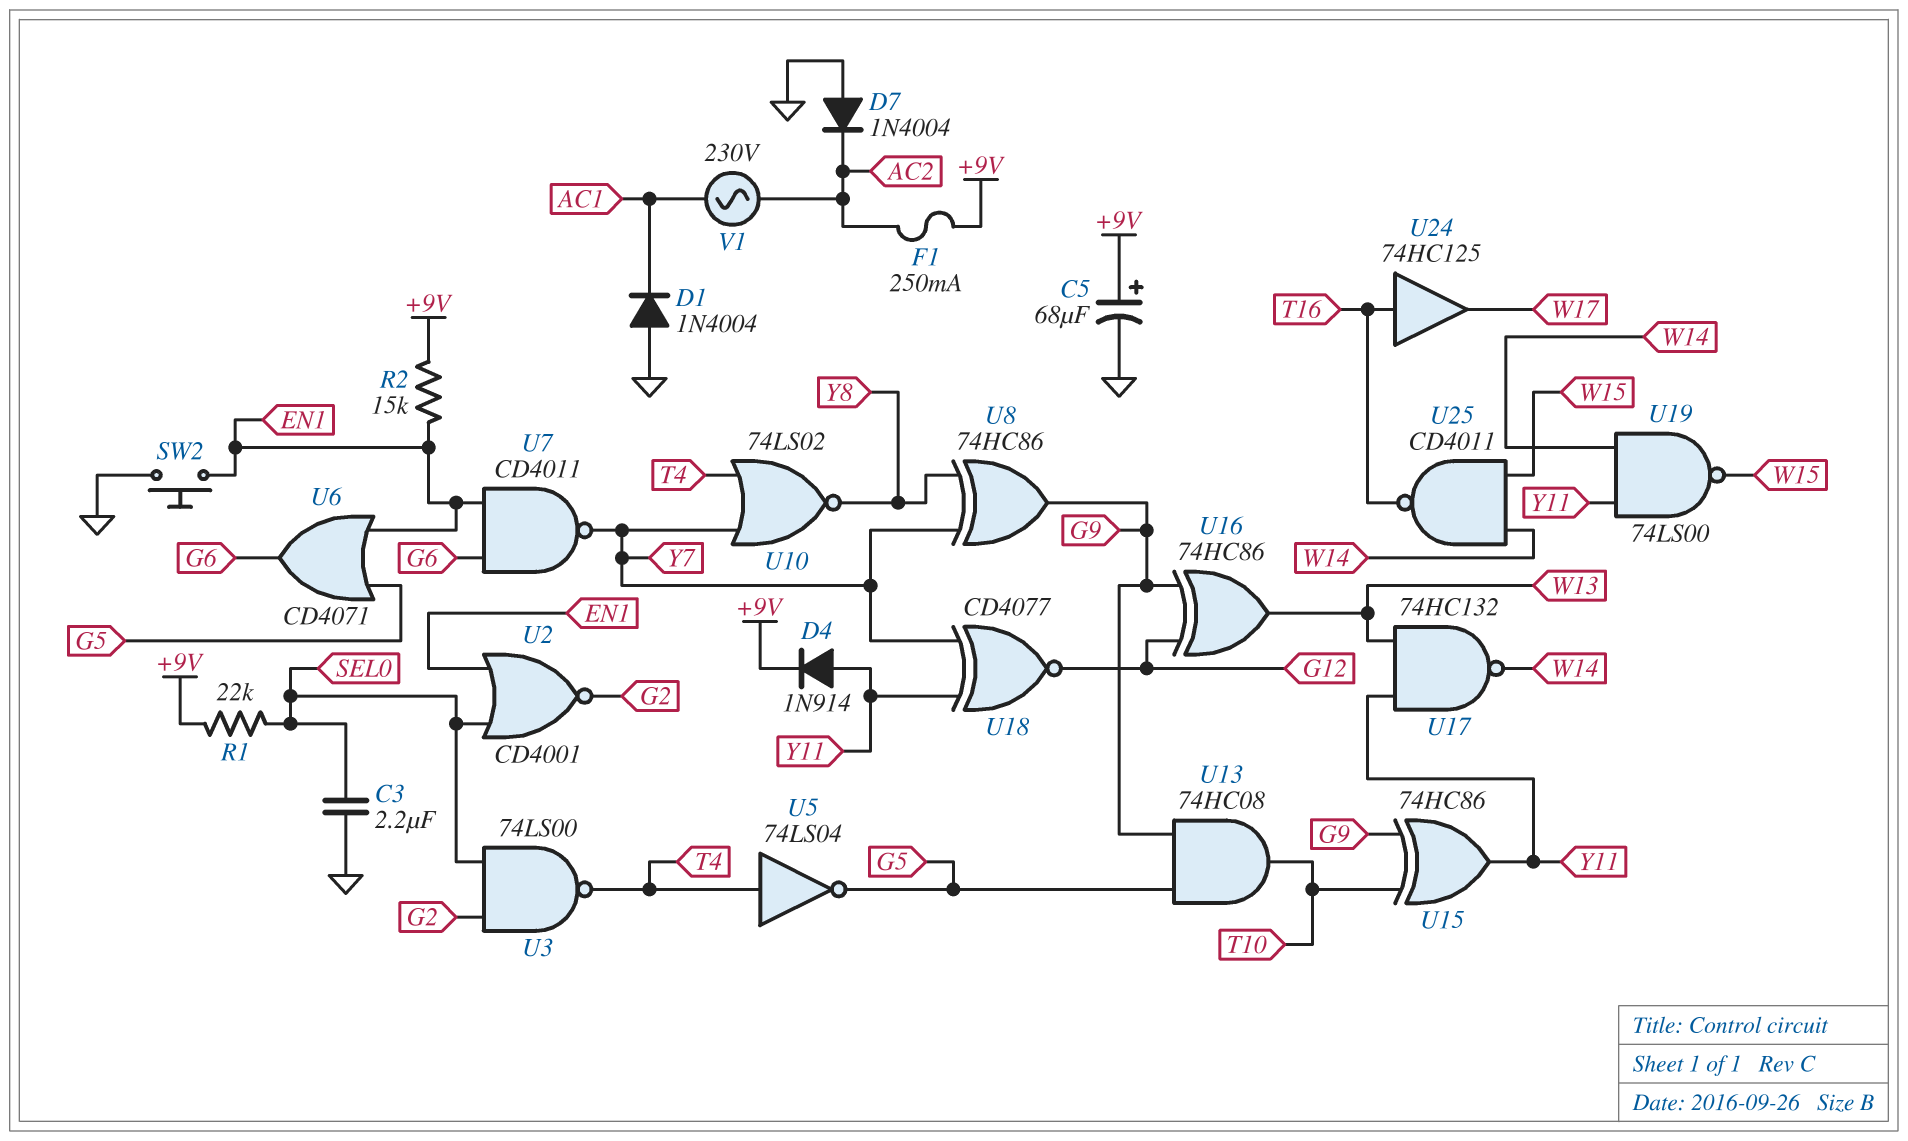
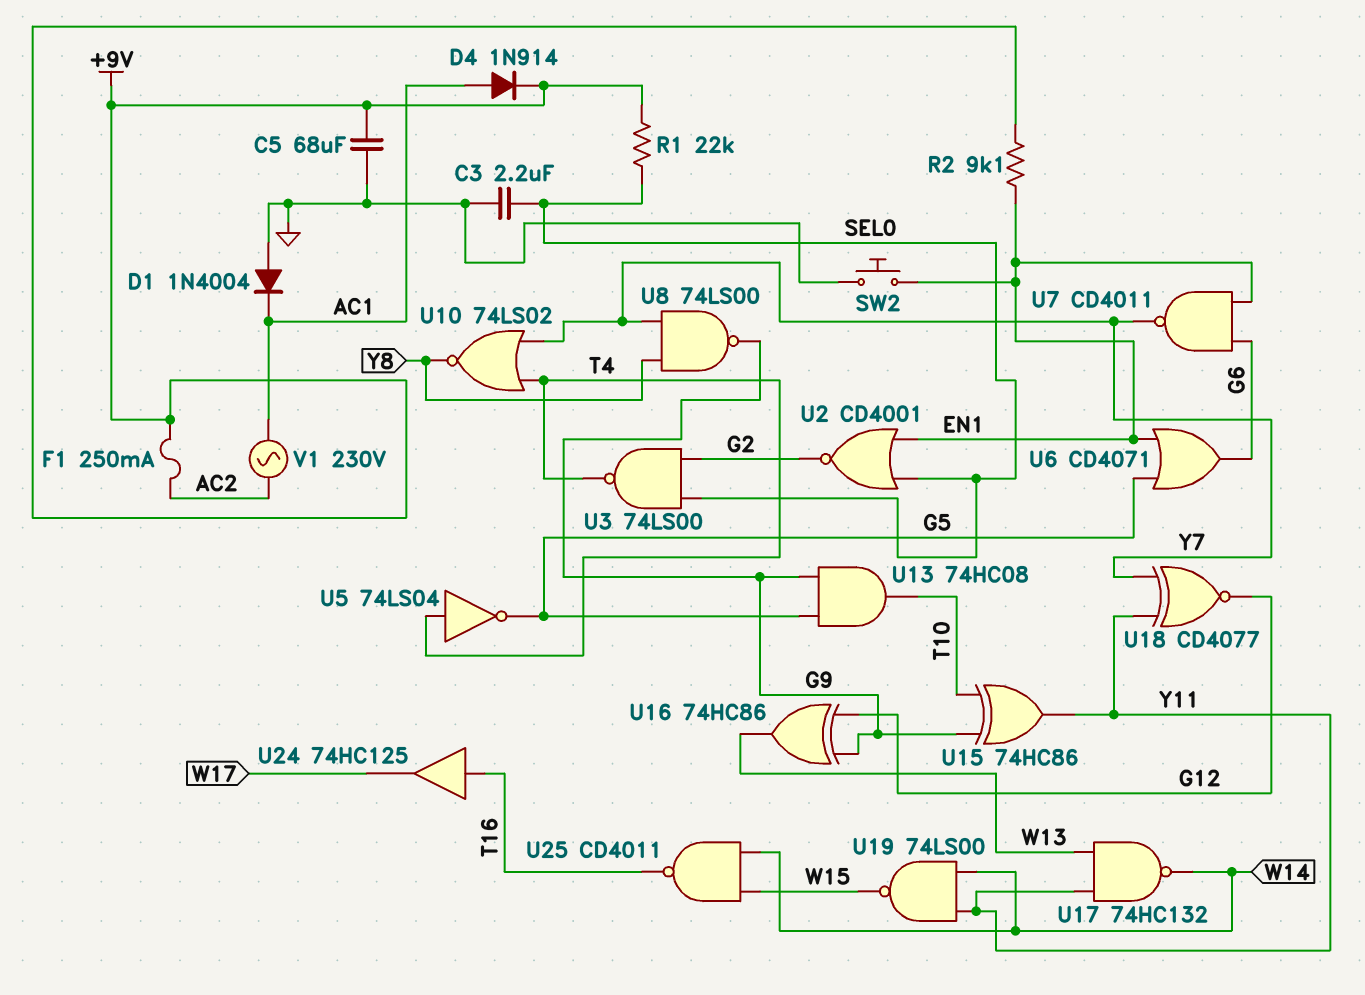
C5: 68uF (plus +9V, minus GND) -> 68uF (+9V, GND)
D4: diode 1N914 (A Y11, K +9V) -> diode 1N914 (A AC1, K +9V)
D7: diode 1N4004 (A GND, K AC2) -> none
R2: 15k (+9V, EN1) -> 9.1k (+9V, EN1)
U8: XOR 74HC86 (in Y7, in Y8, out G9) -> NAND 74LS00 (in Y7, in Y8, out G9)

